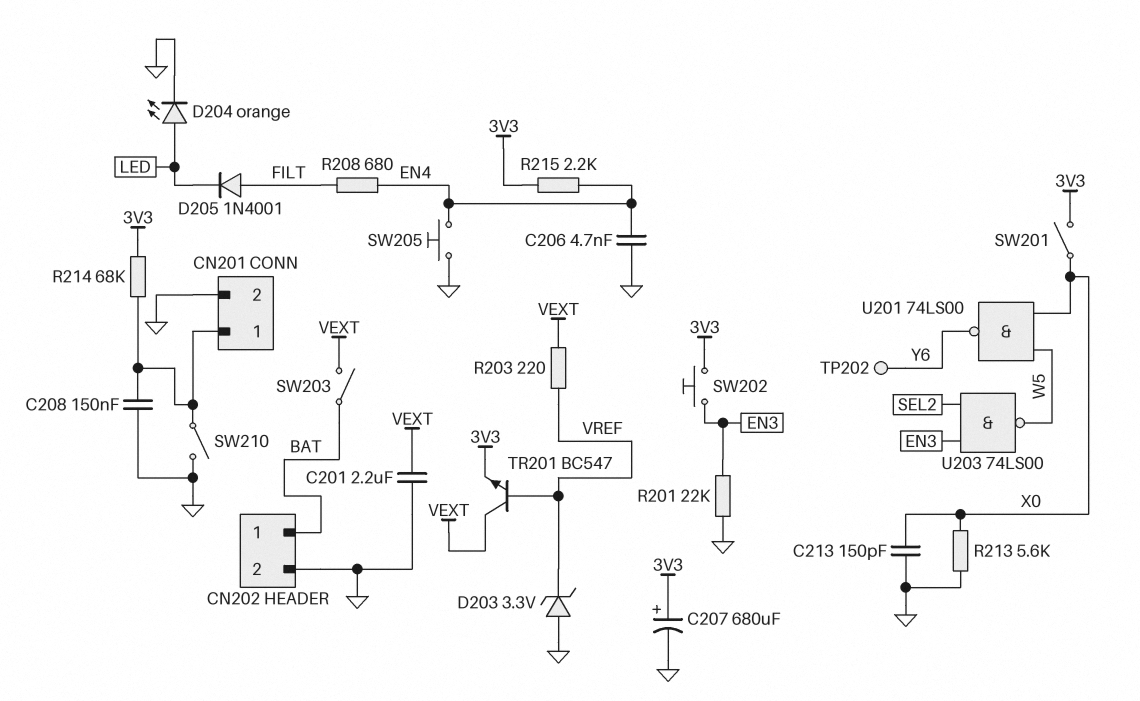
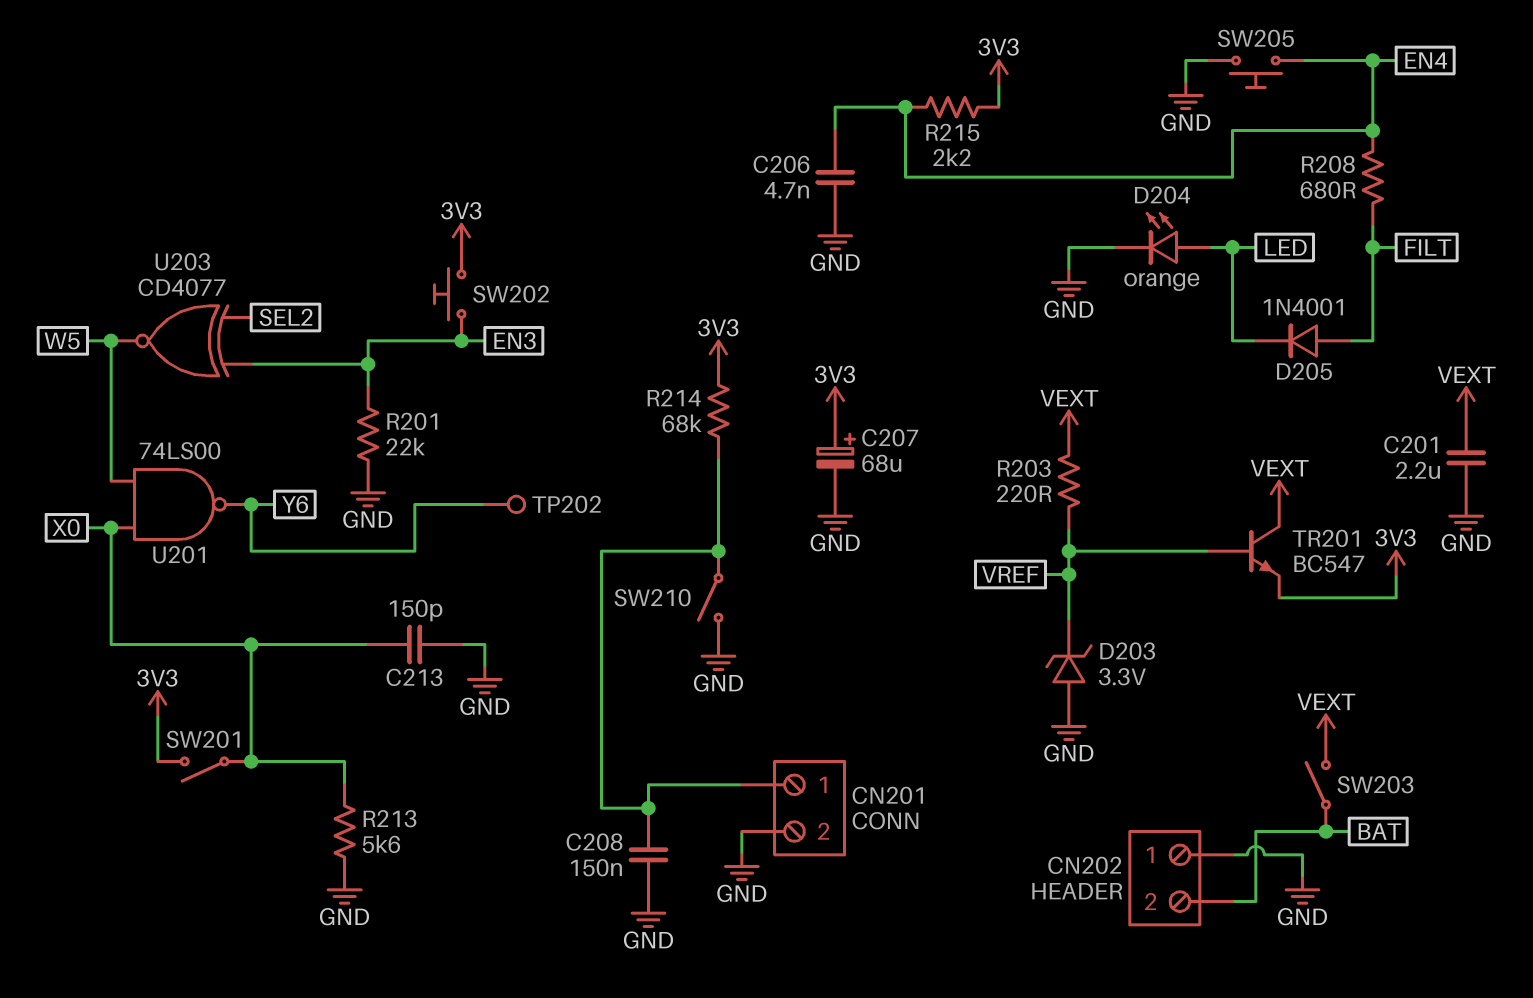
C207: 680uF (plus 3V3, minus GND) -> 68uF (plus 3V3, minus GND)
CN202 pin 1: BAT -> GND
CN202 pin 2: GND -> BAT
U203: NAND 74LS00 (in EN3, in SEL2, out W5) -> XNOR CD4077 (in EN3, in SEL2, out W5)

